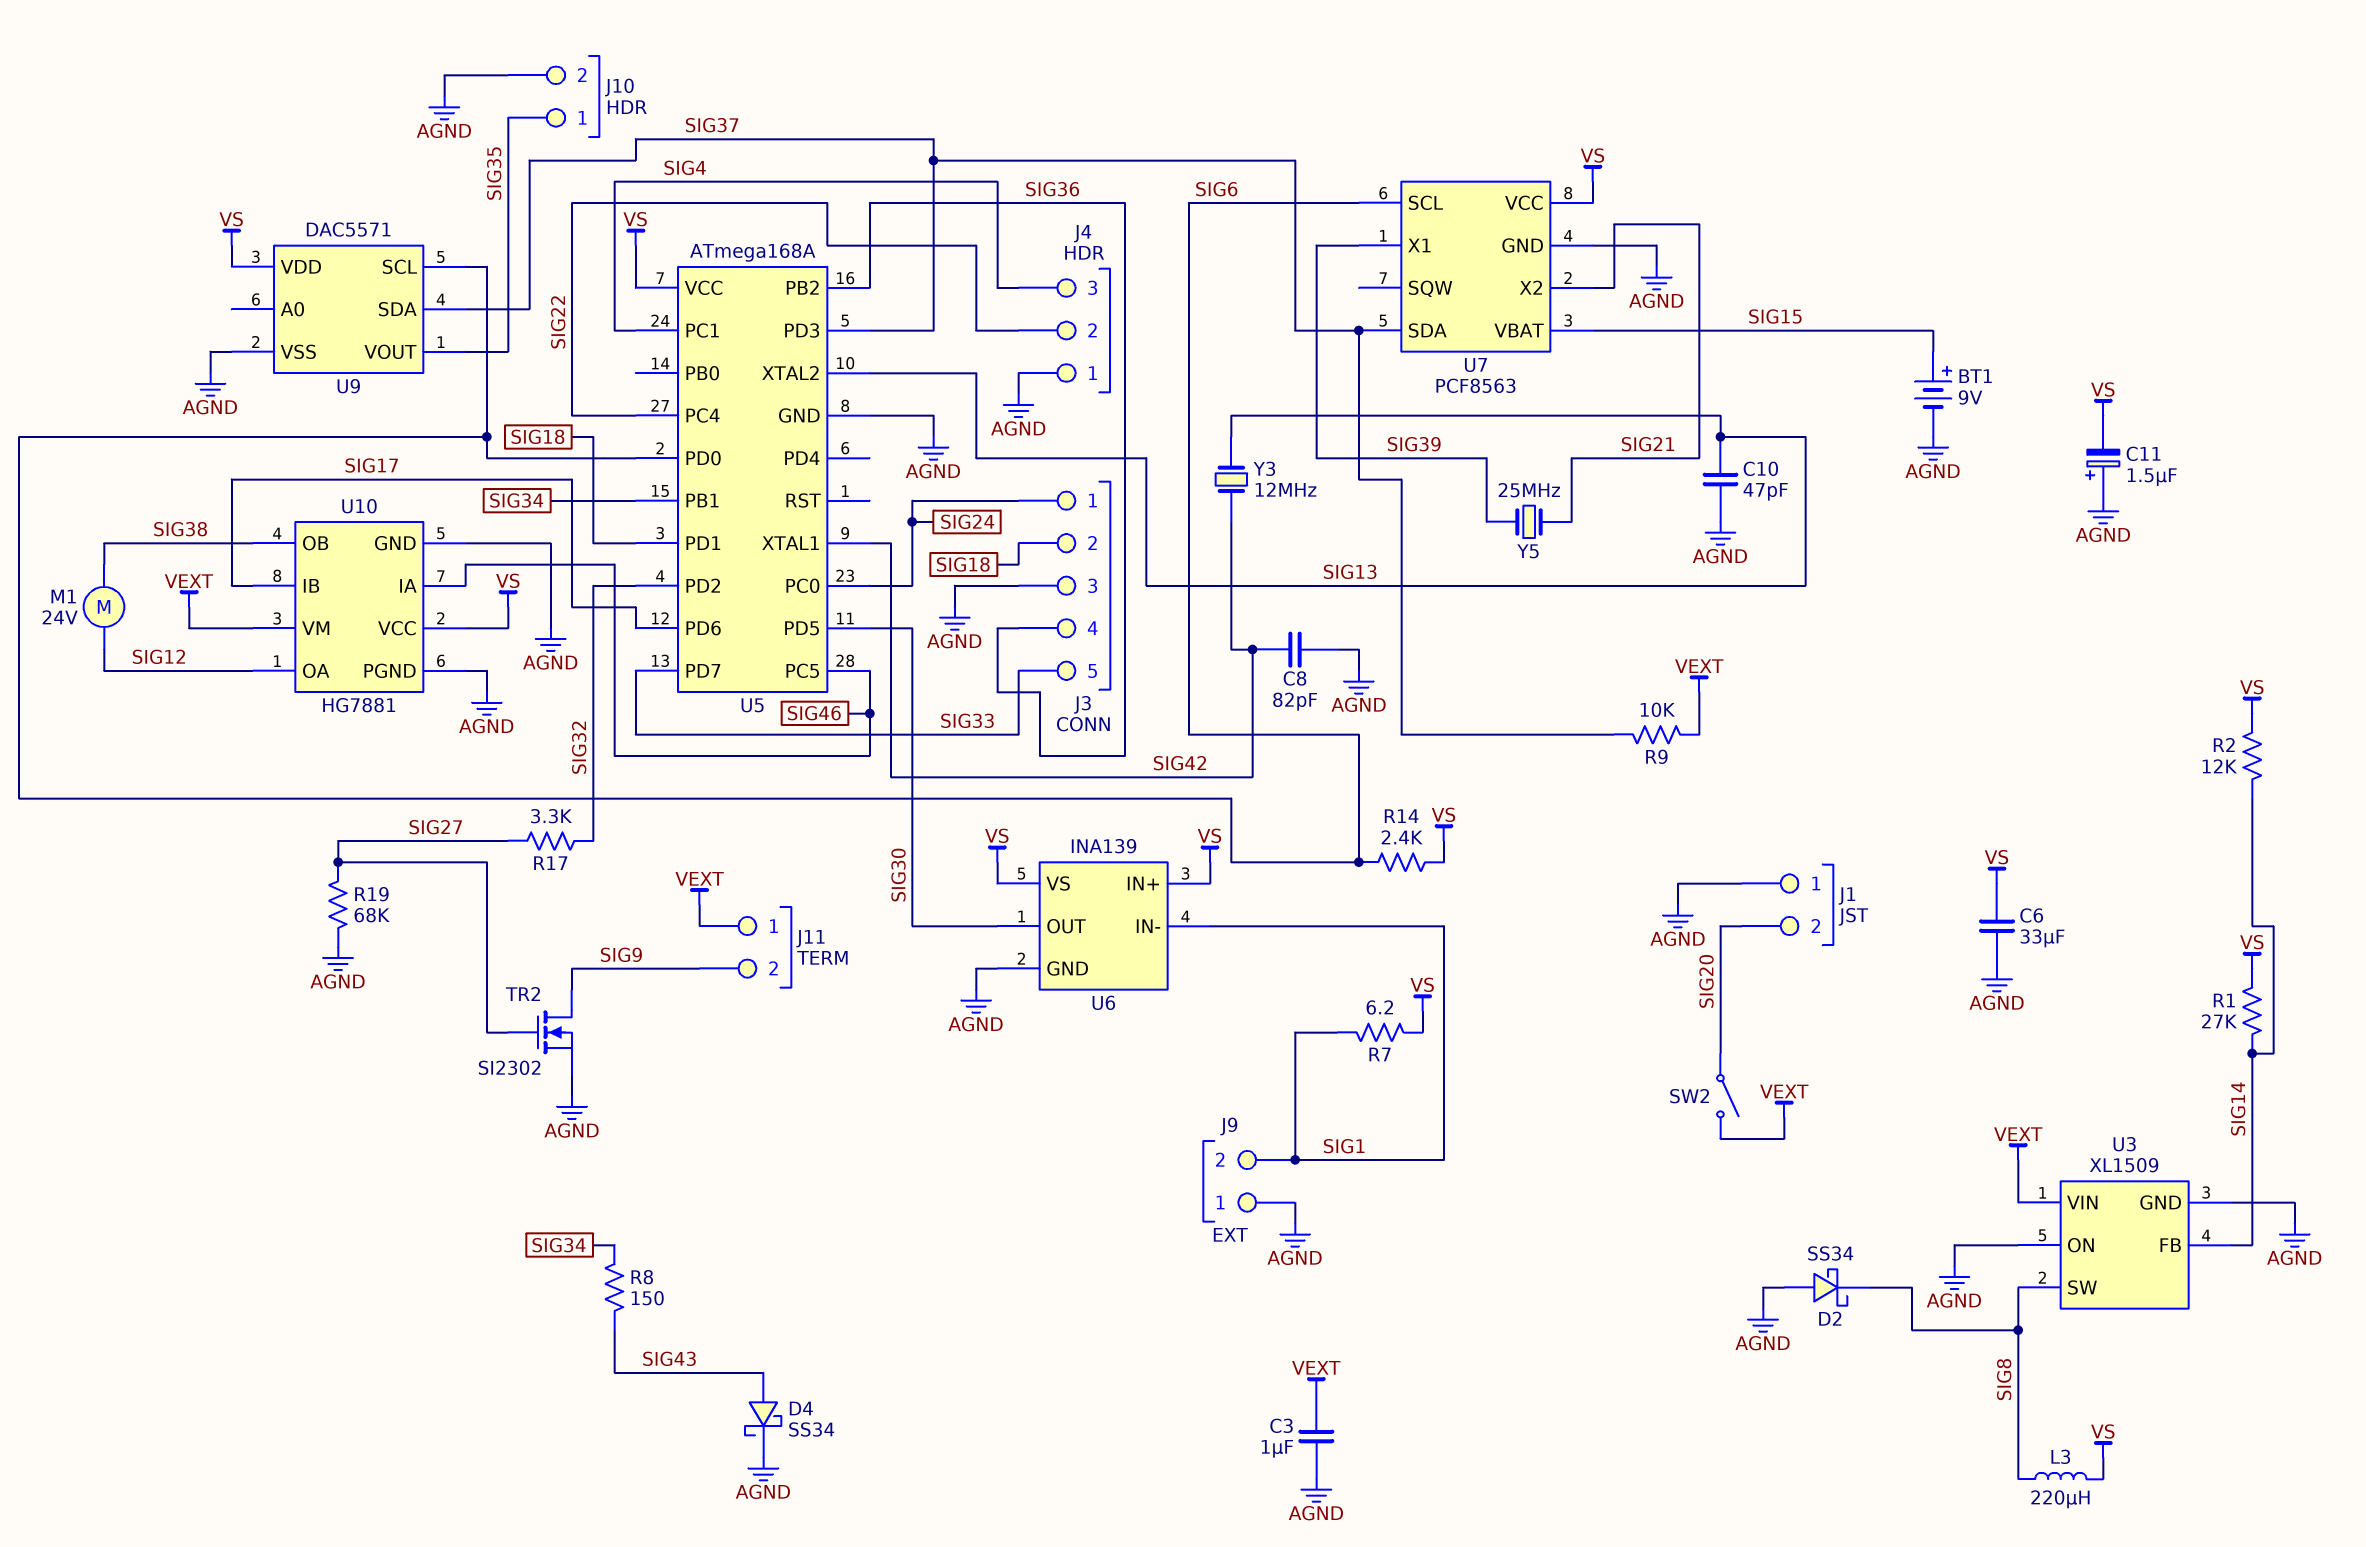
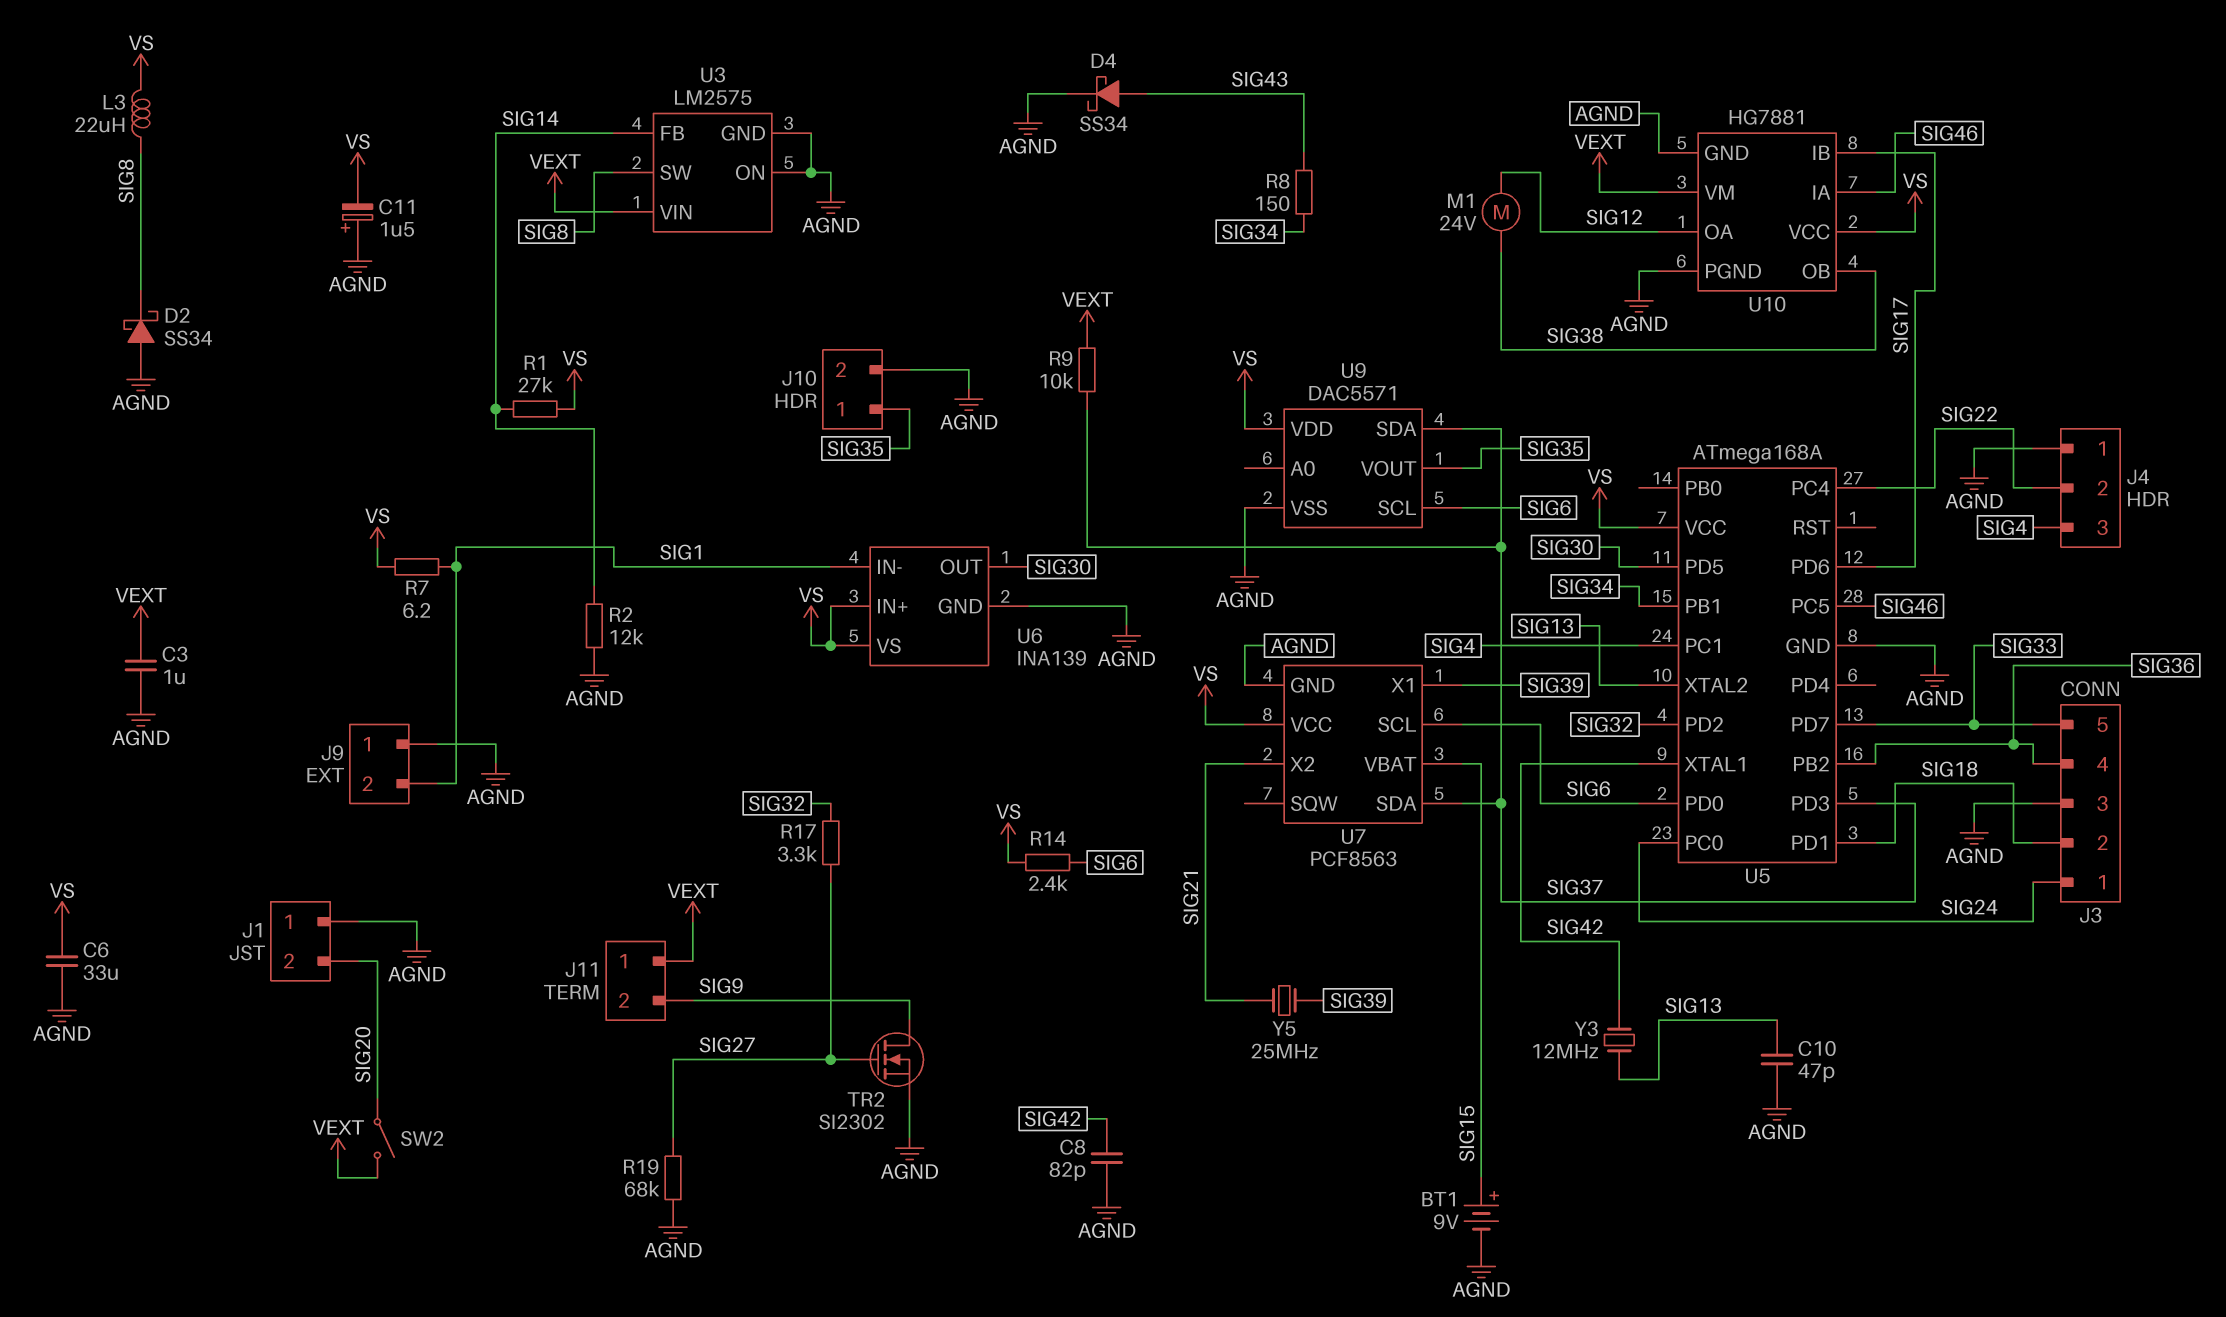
L3: 220uH (SIG8, VS) -> 22uH (SIG8, VS)
R2: 12k (SIG14, VS) -> 12k (AGND, SIG14)
U3: XL1509 -> LM2575

